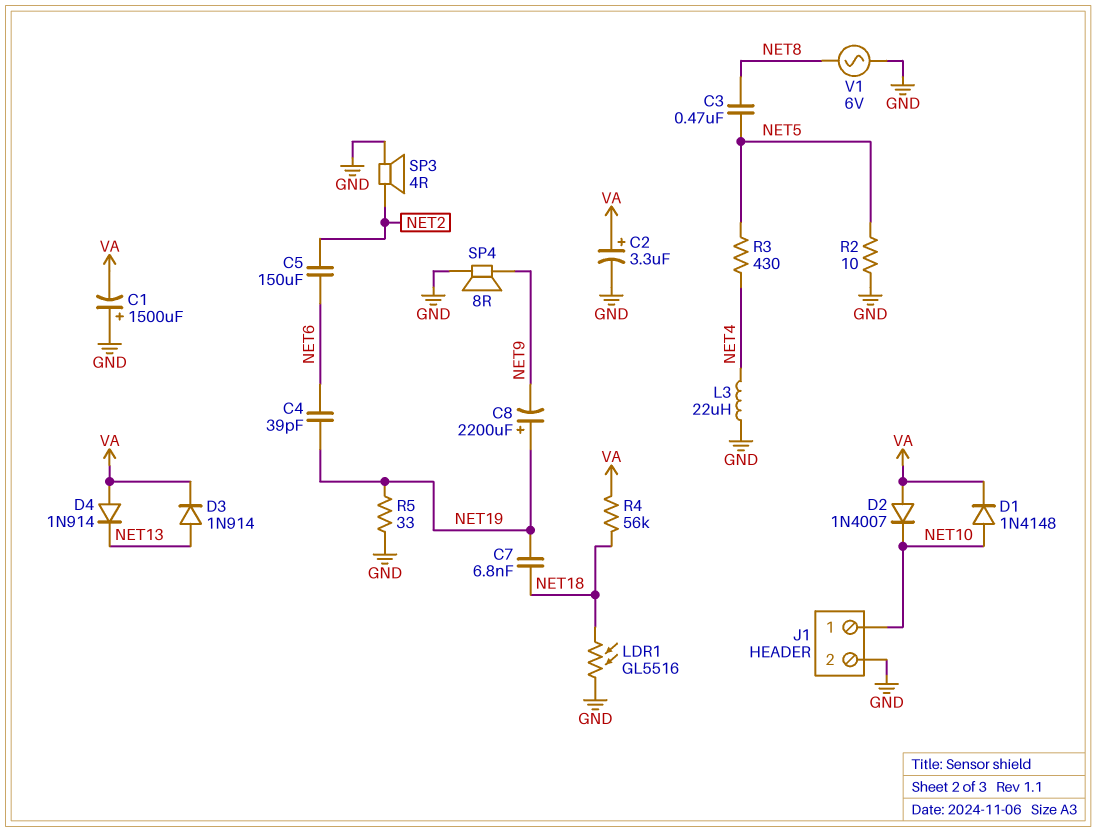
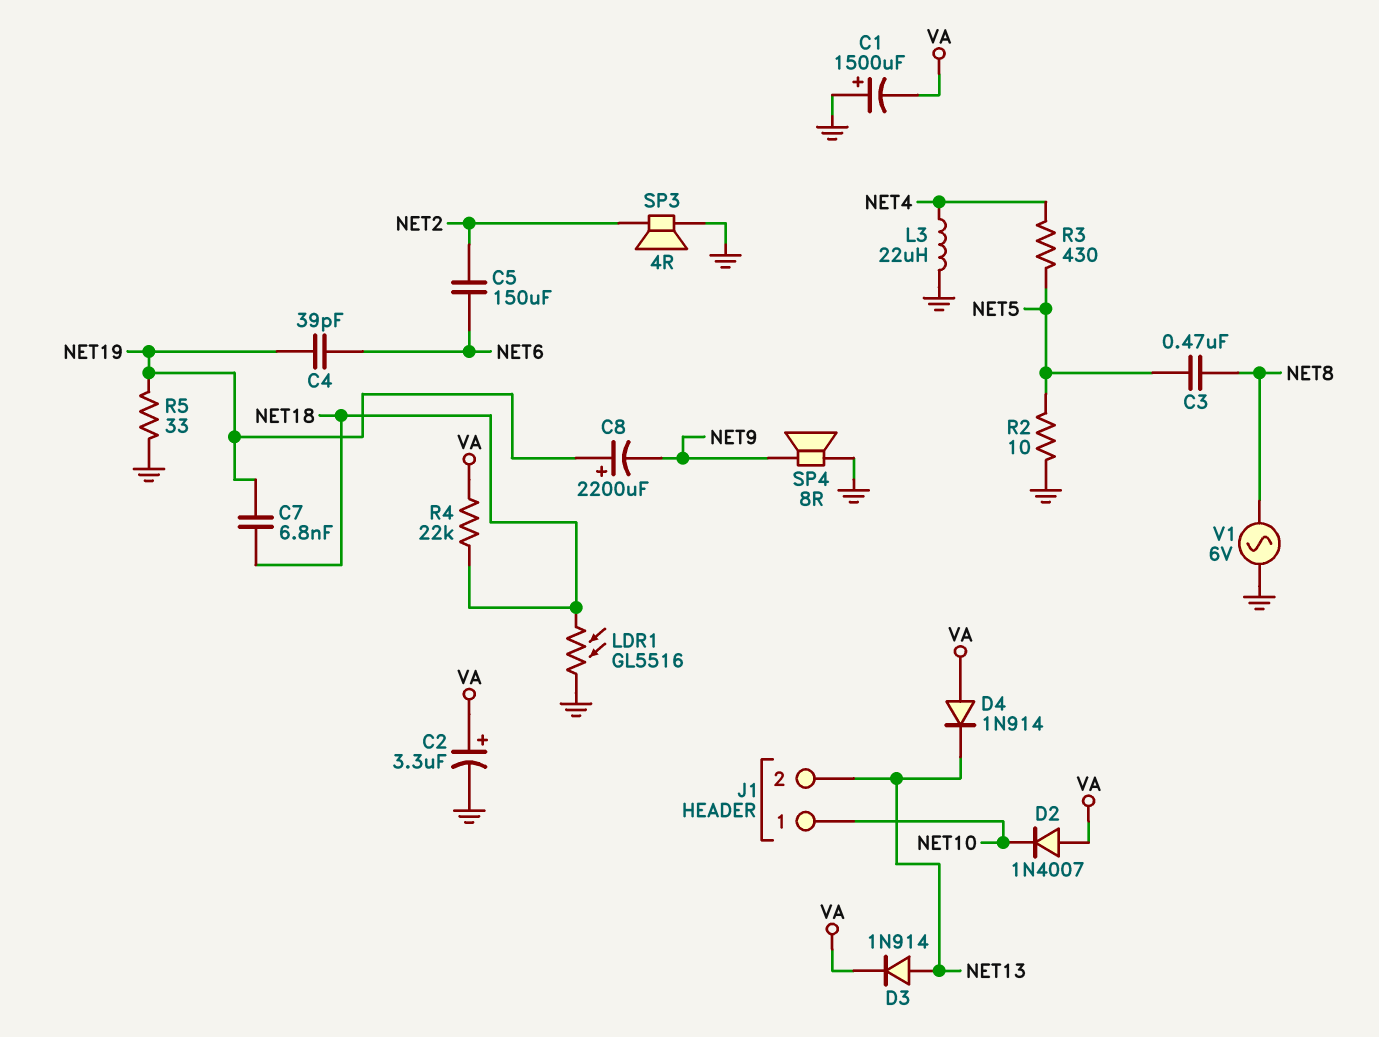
D1: diode 1N4148 (A NET10, K VA) -> none
J1 pin 2: GND -> NET13
R4: 56k (NET18, VA) -> 22k (NET18, VA)

